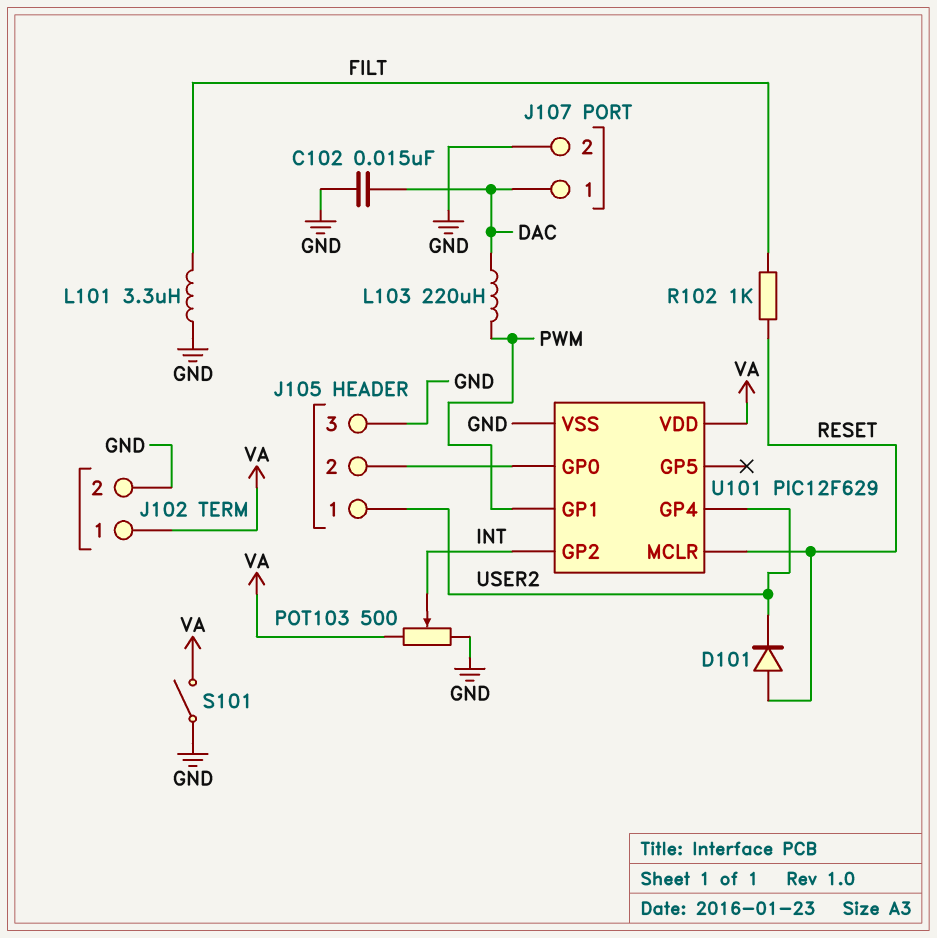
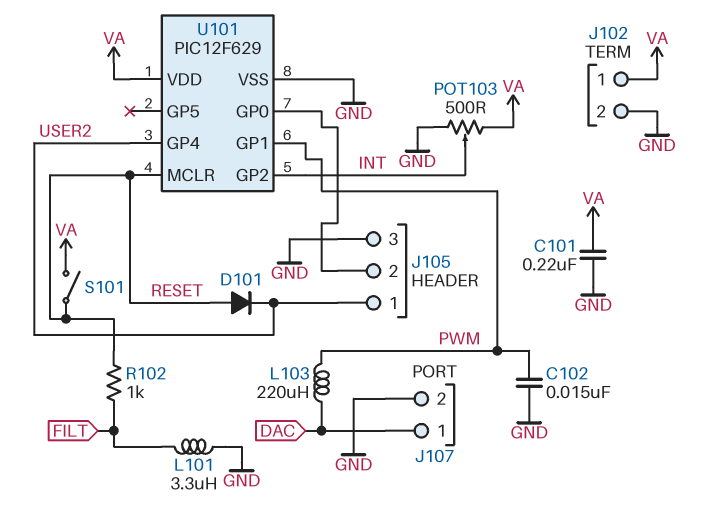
C101: none -> 220nF (GND, VA)
C102: 15nF (DAC, GND) -> 15nF (GND, PWM)
S101: switch (GND, VA) -> switch (RESET, VA)

